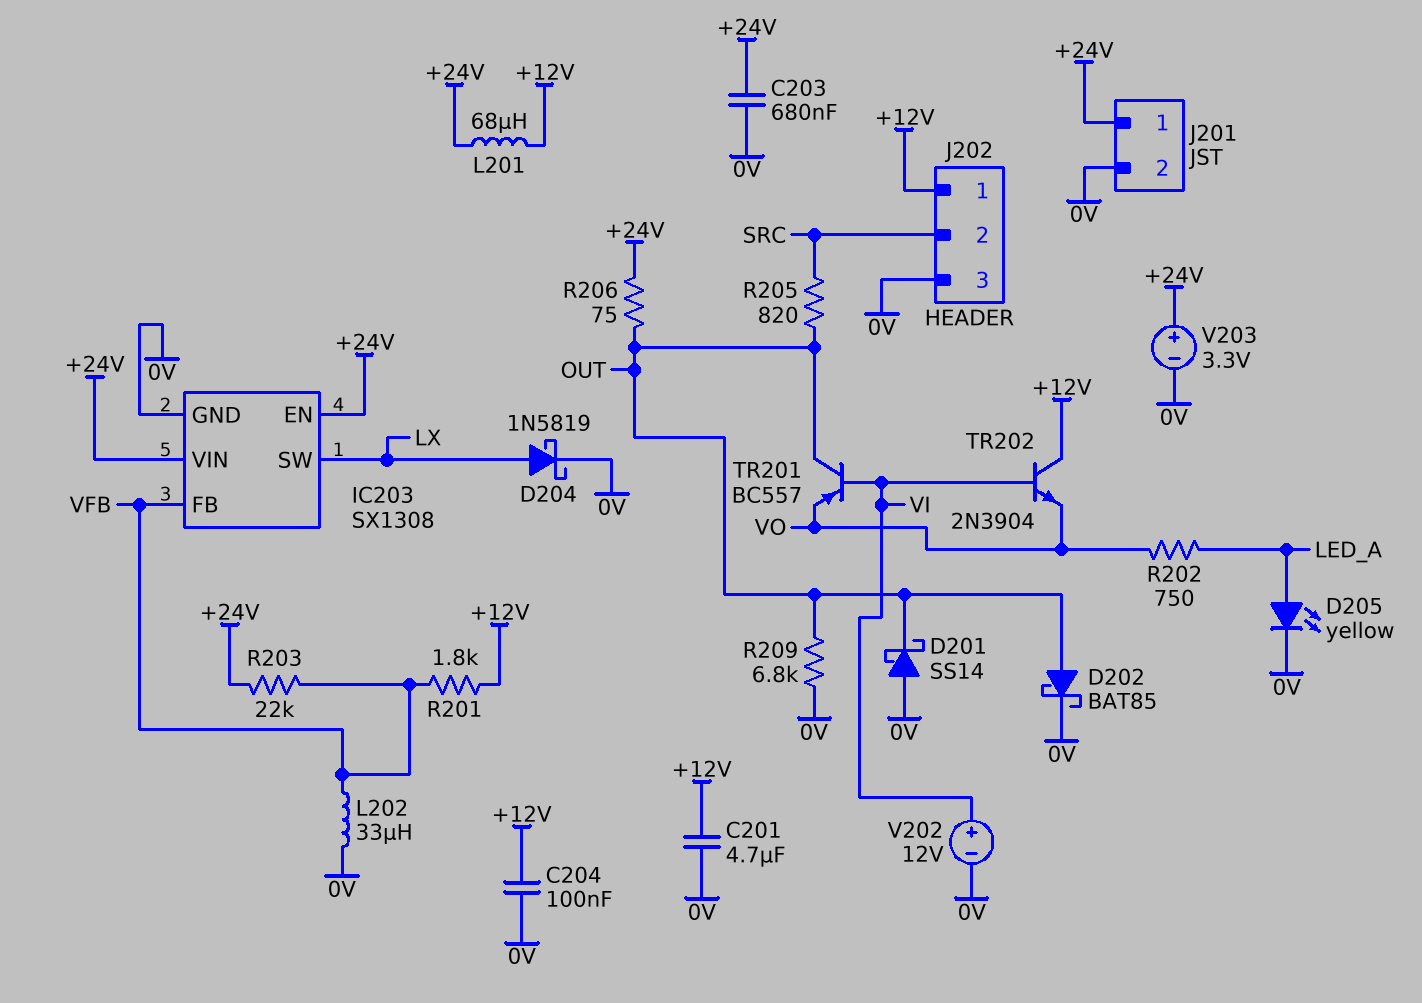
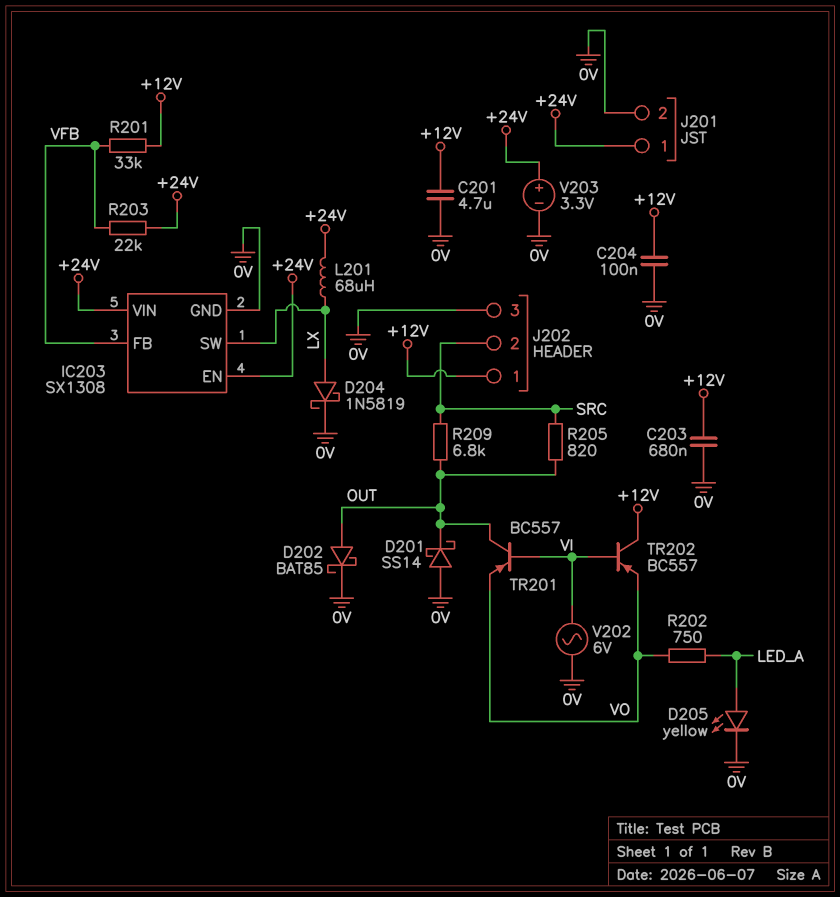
C203: 680nF (+24V, 0V) -> 680nF (+12V, 0V)
L201: 68uH (+12V, +24V) -> 68uH (+24V, LX)
L202: 33uH (0V, VFB) -> none
R201: 1.8k (+12V, VFB) -> 33k (+12V, VFB)
R206: 75 (+24V, OUT) -> none
R209: 6.8k (0V, OUT) -> 6.8k (OUT, SRC)
TR202: NPN 2N3904 (B VI, C +12V, E VO) -> PNP BC557 (B VI, C +12V, E VO)
V202: 12V (plus VI, minus 0V) -> AC 6V (0V, VI)

